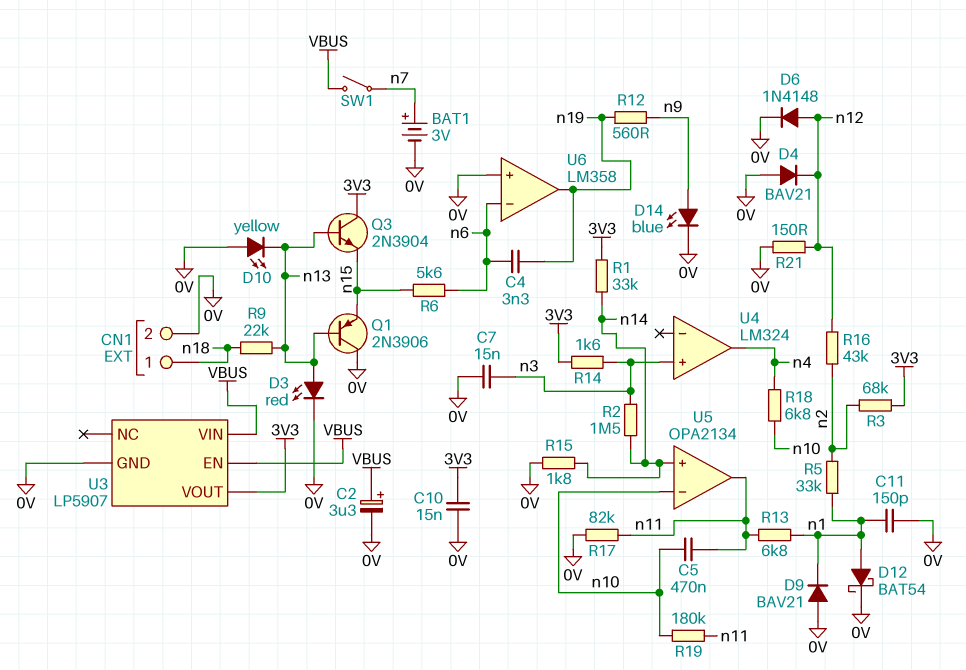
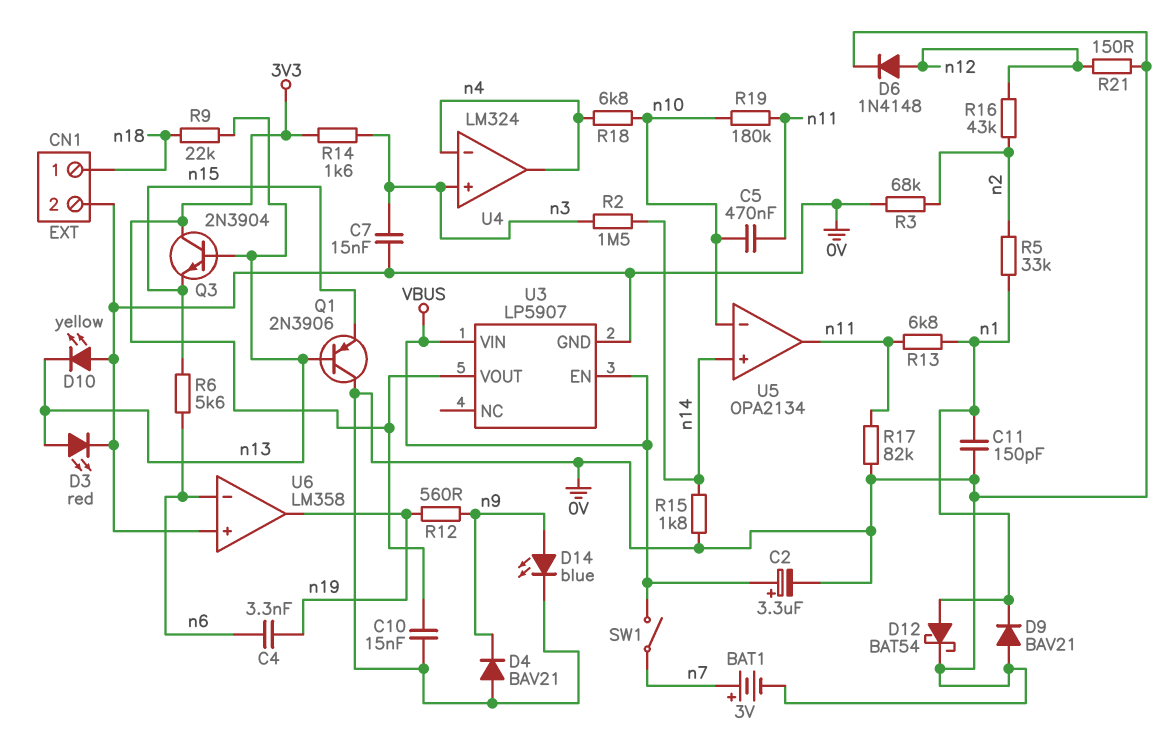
D4: diode BAV21 (A 0V, K n12) -> diode BAV21 (A 0V, K n9)
R1: 33k (3V3, n14) -> none
R3: 68k (3V3, n2) -> 68k (0V, n2)
U4 pin in-: none -> n4

